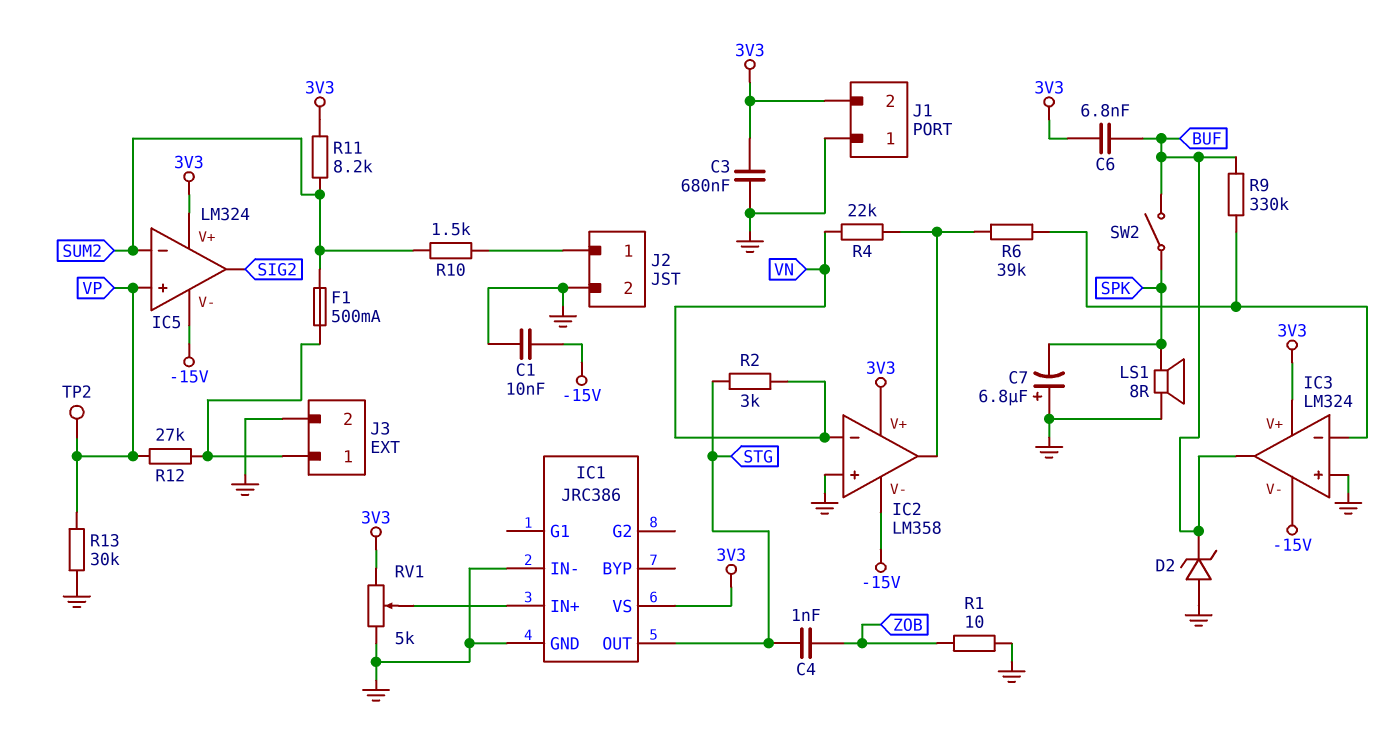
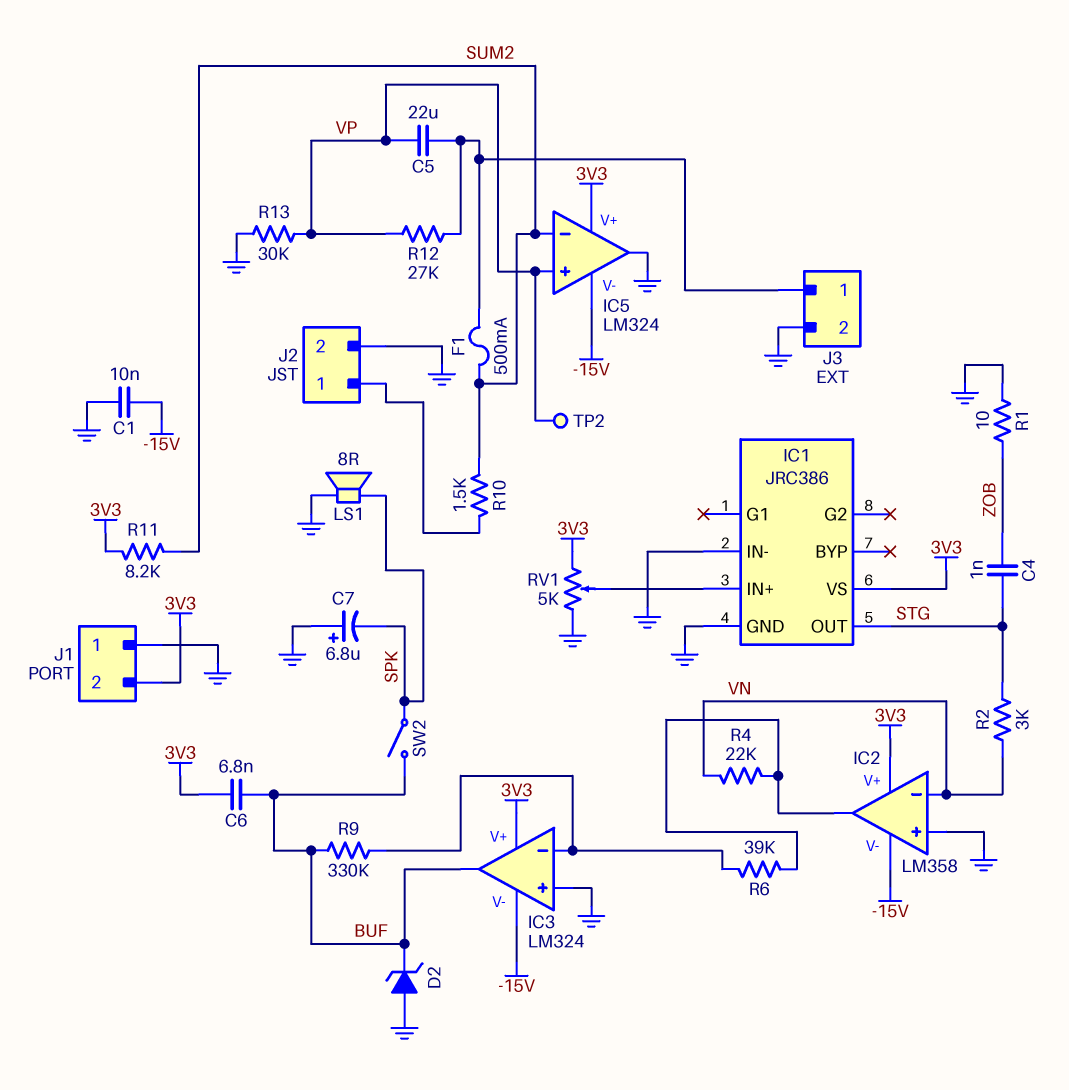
C3: 680nF (3V3, GND) -> none
C5: none -> 22uF (J3/1, VP)
IC5 pin out: SIG2 -> GND

